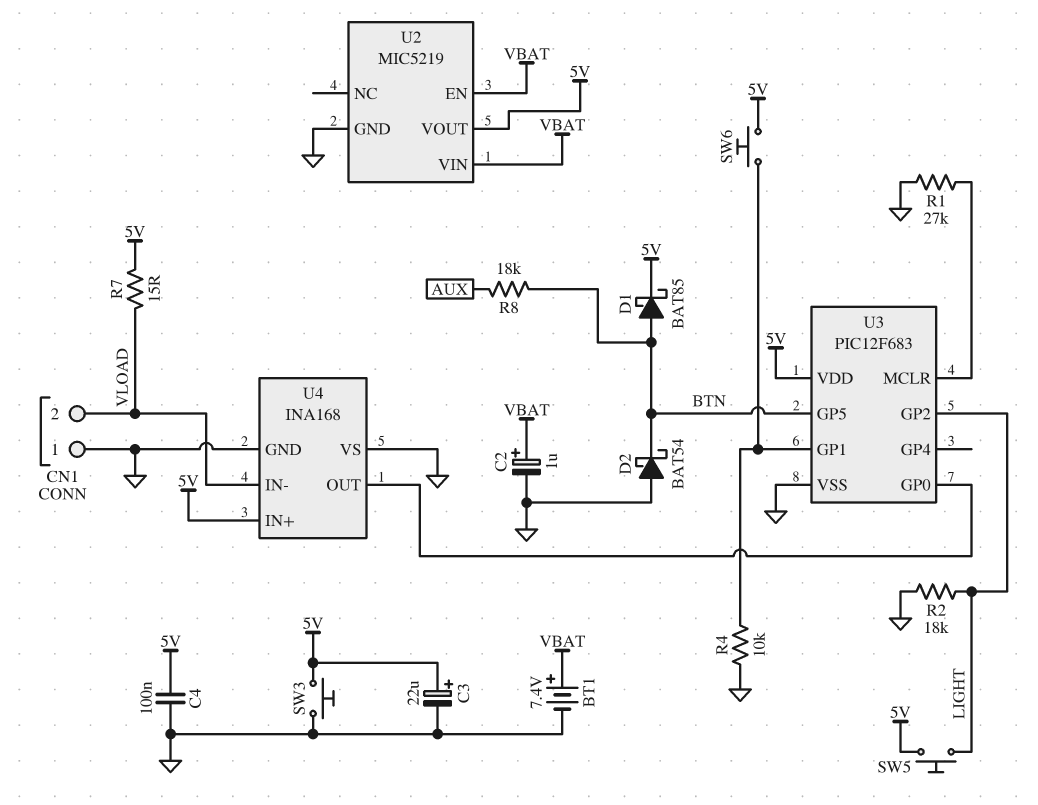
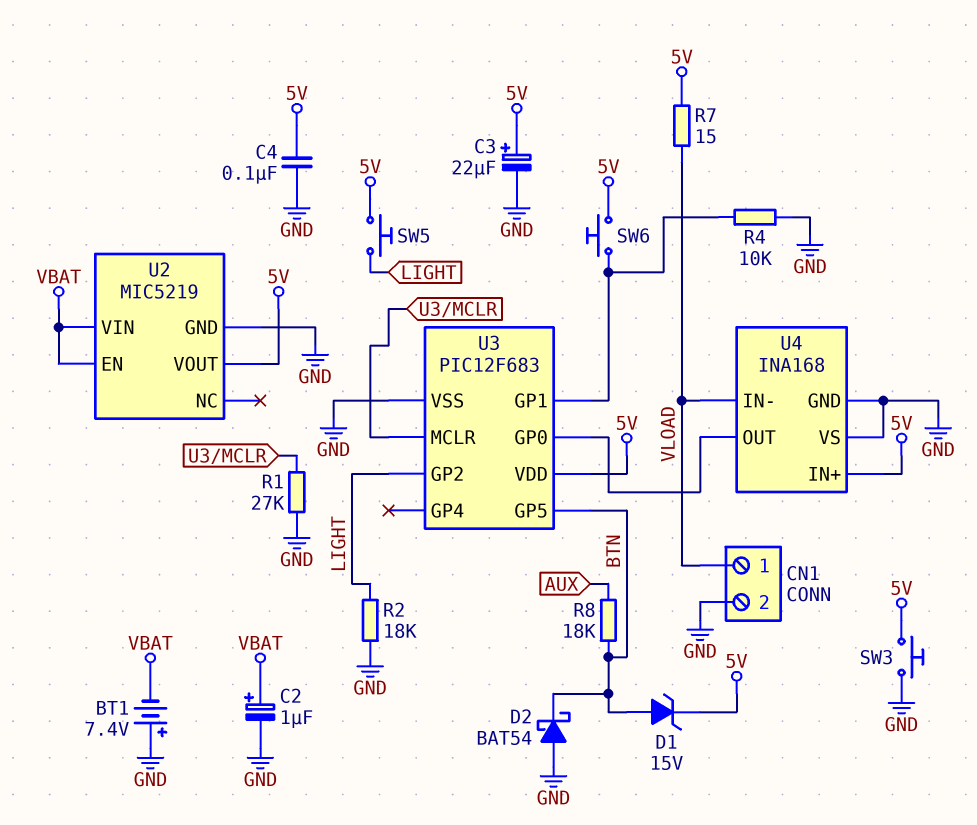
BT1: 7.4V (plus VBAT, minus GND) -> 7.4V (plus GND, minus VBAT)
CN1 pin 1: GND -> VLOAD
CN1 pin 2: VLOAD -> GND
D1: schottky BAT85 (A BTN, K 5V) -> zener 15V (A BTN, K 5V)

